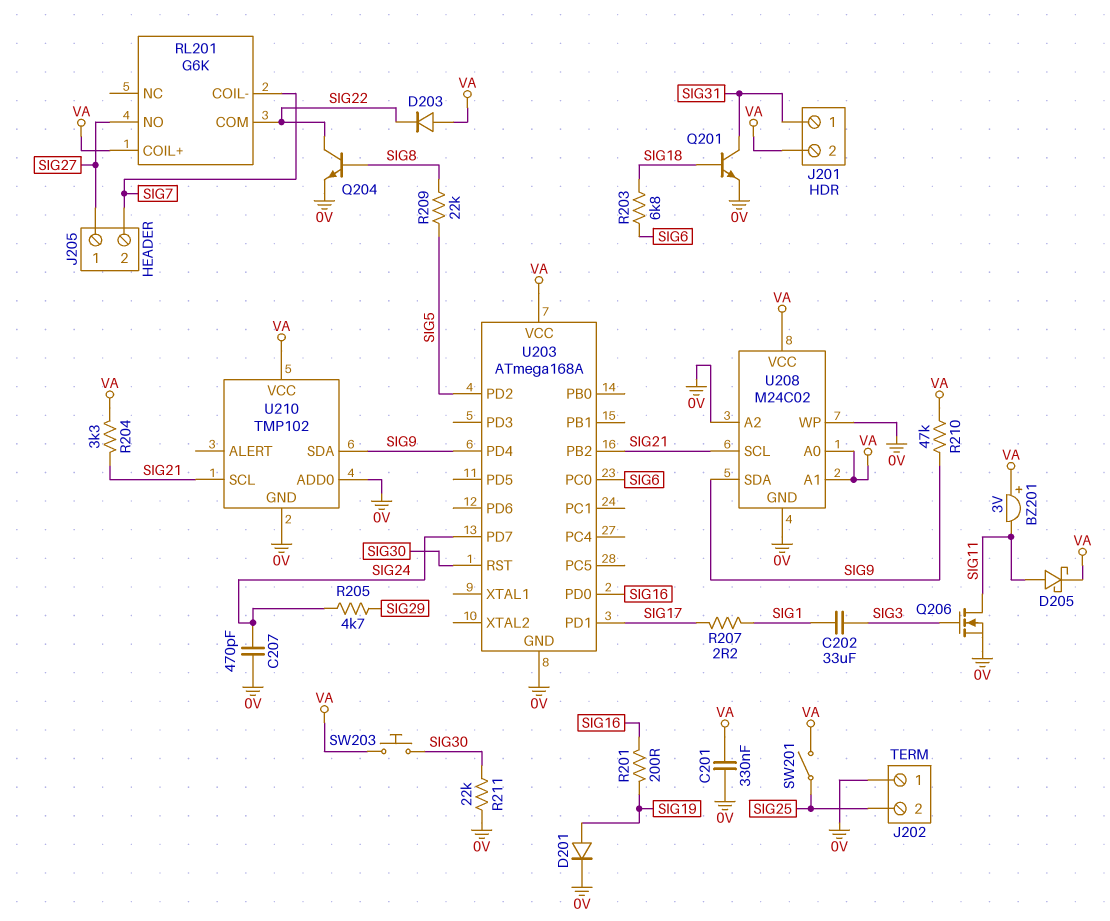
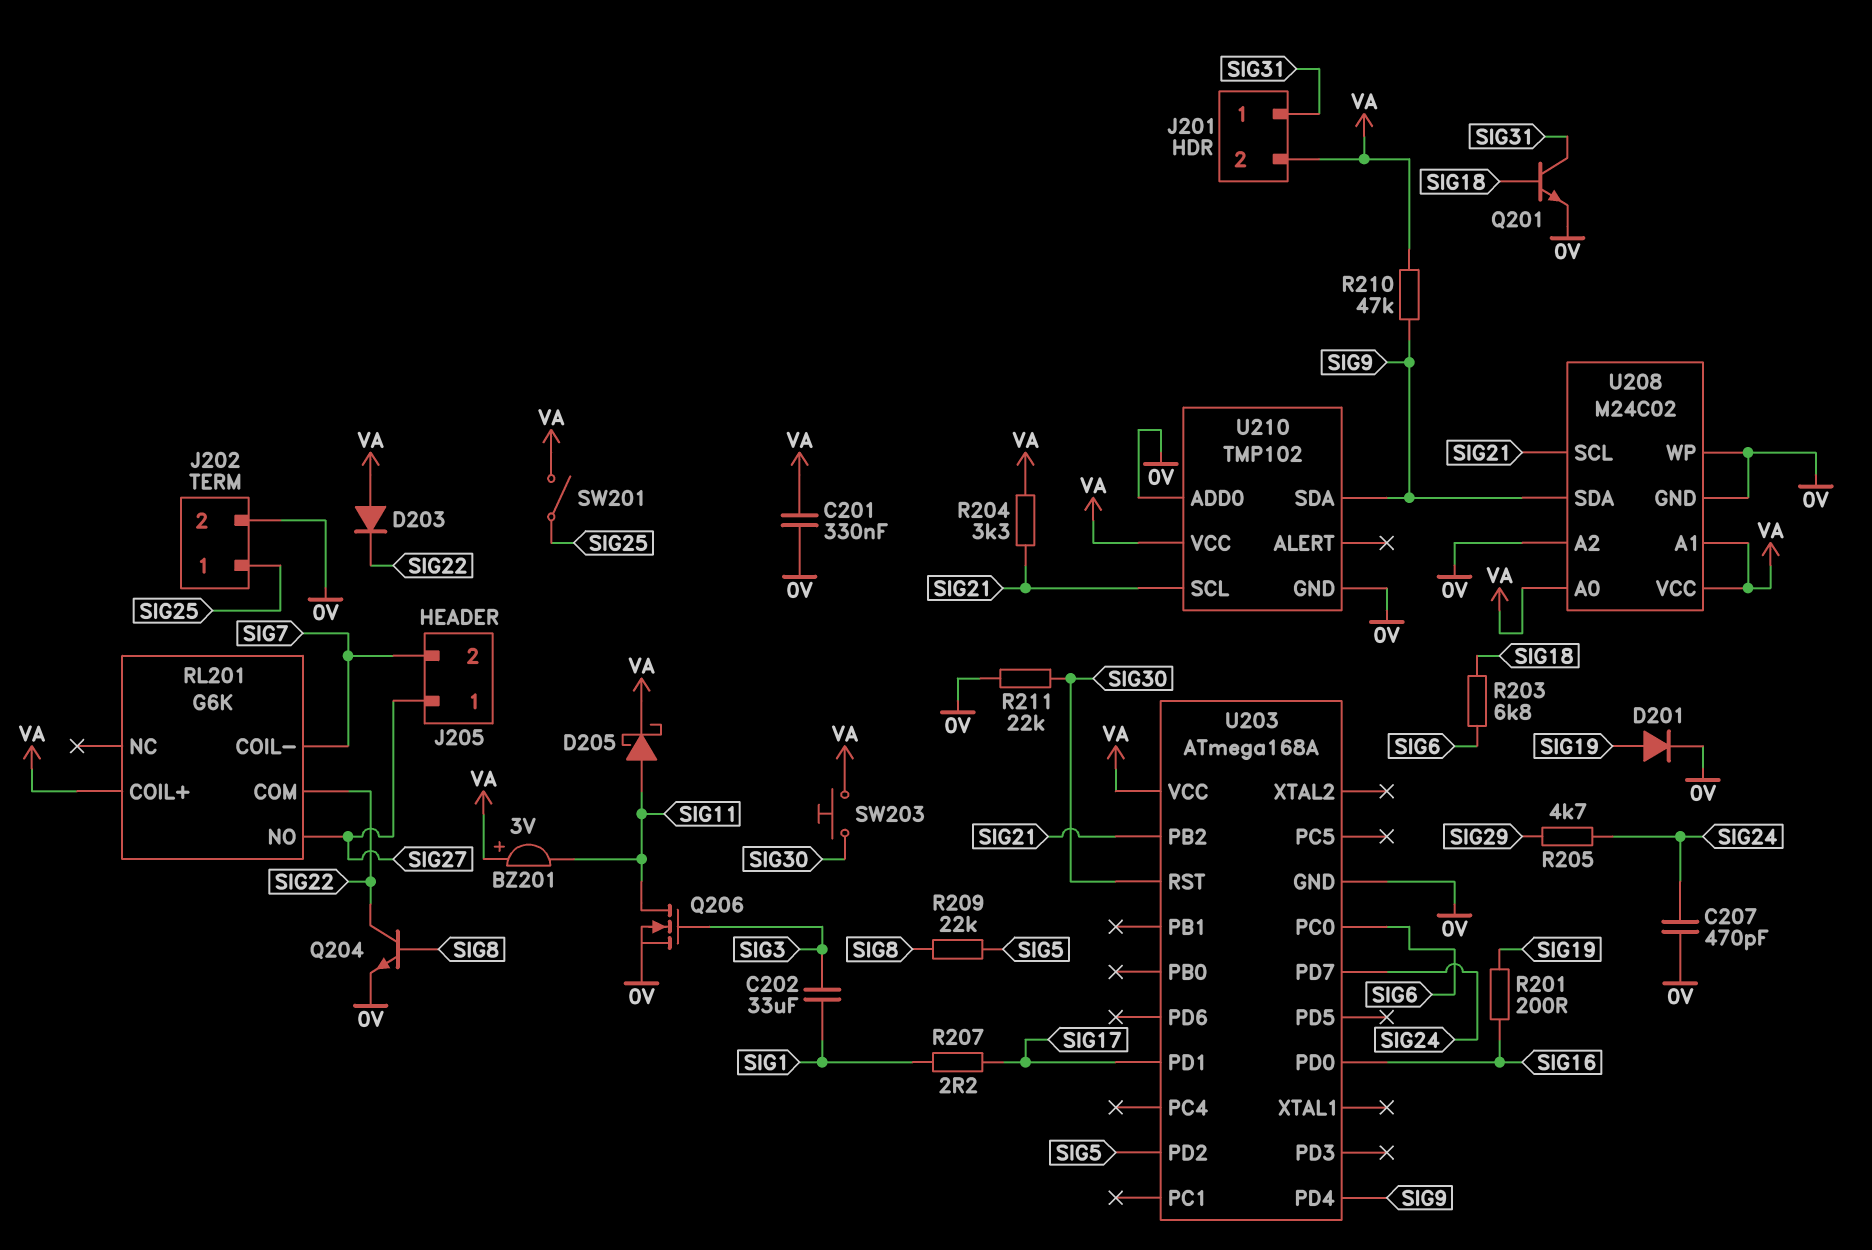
J202 pin 1: 0V -> SIG25
J202 pin 2: SIG25 -> 0V

